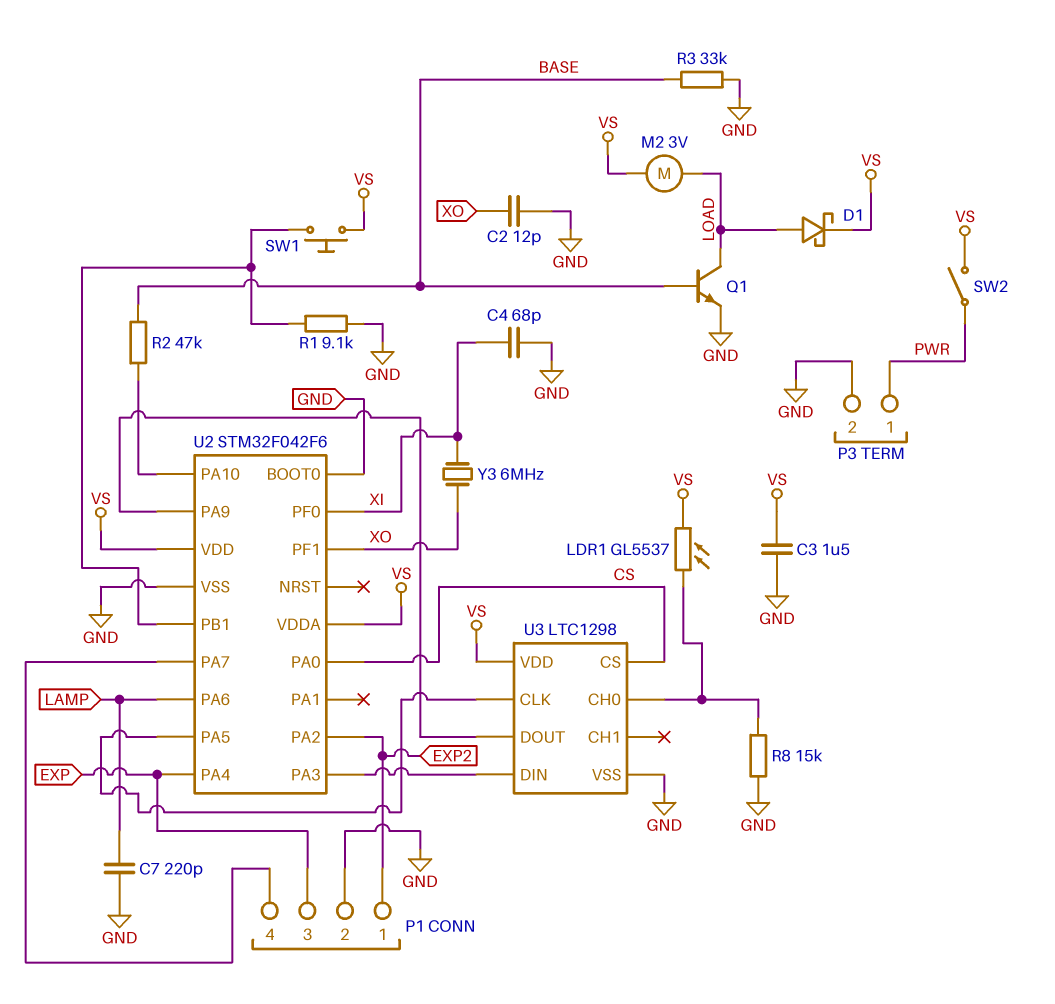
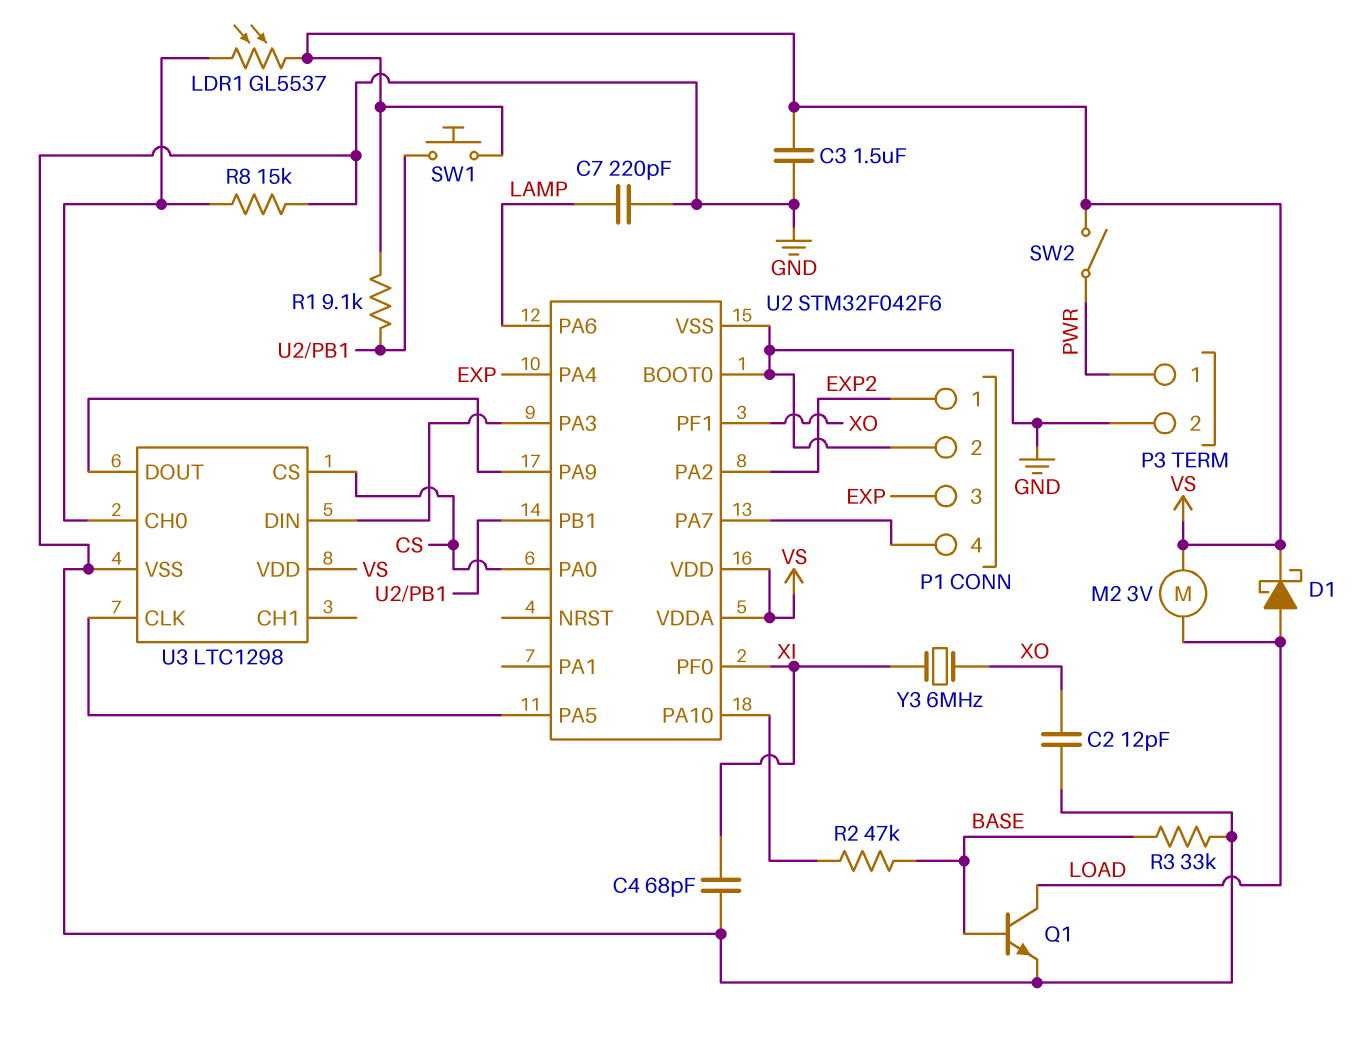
R1: 9.1k (GND, U2/PB1) -> 9.1k (U2/PB1, VS)

